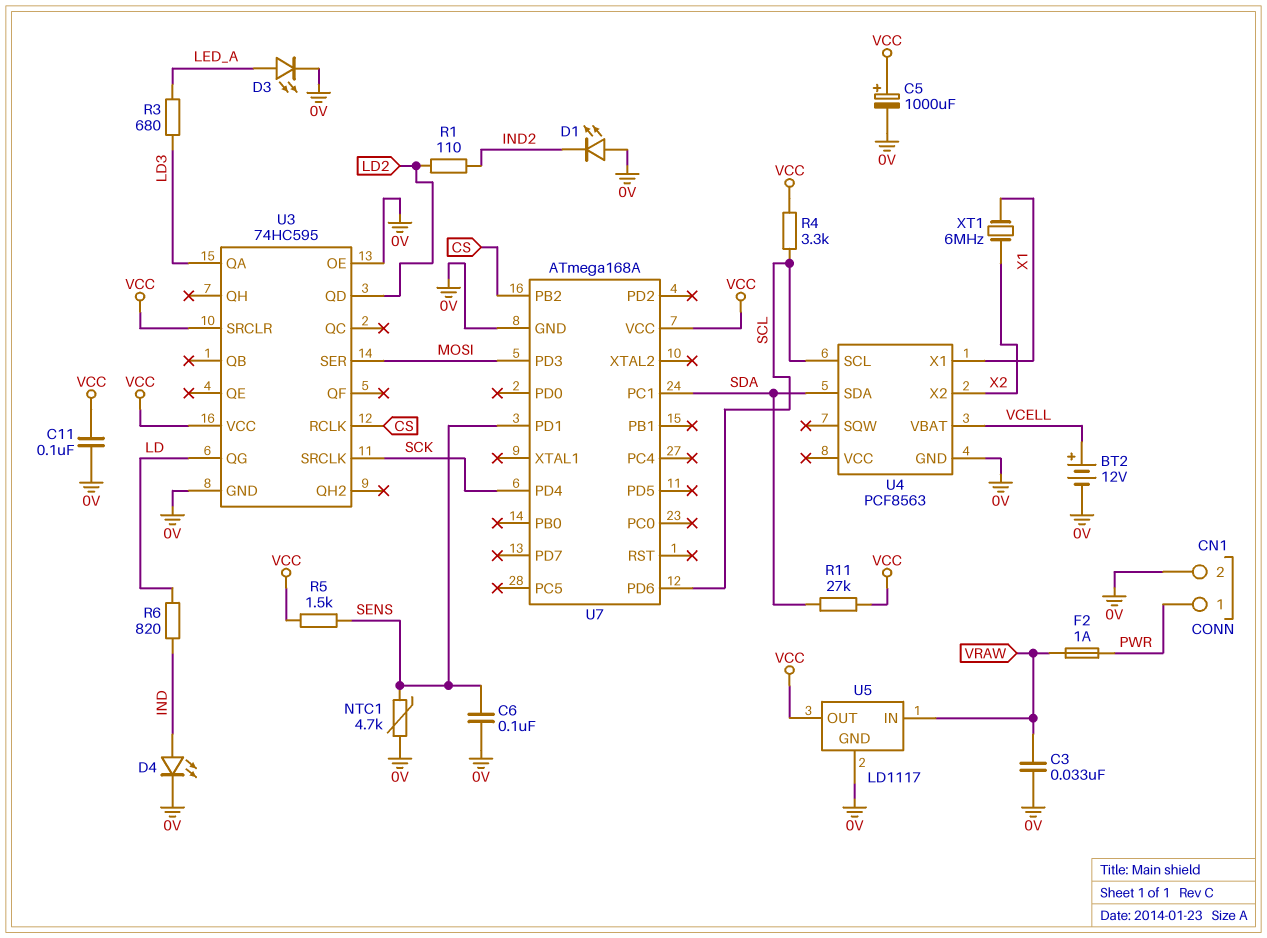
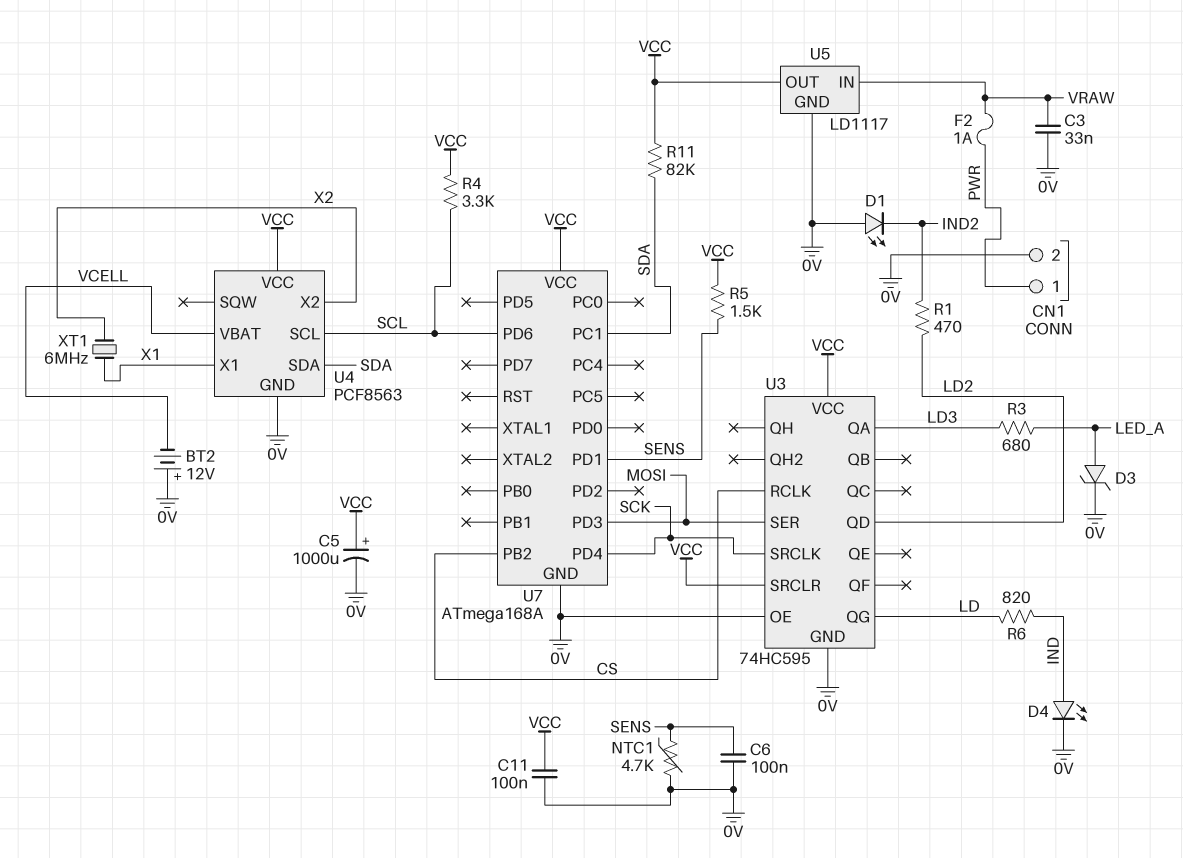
BT2: 12V (plus VCELL, minus 0V) -> 12V (plus 0V, minus VCELL)
D3: LED (A LED_A, K 0V) -> zener (A LED_A, K 0V)
R1: 110 (IND2, LD2) -> 470 (IND2, LD2)
R11: 27k (SDA, VCC) -> 82k (SDA, VCC)
U4 pin VCC: none -> VCC

